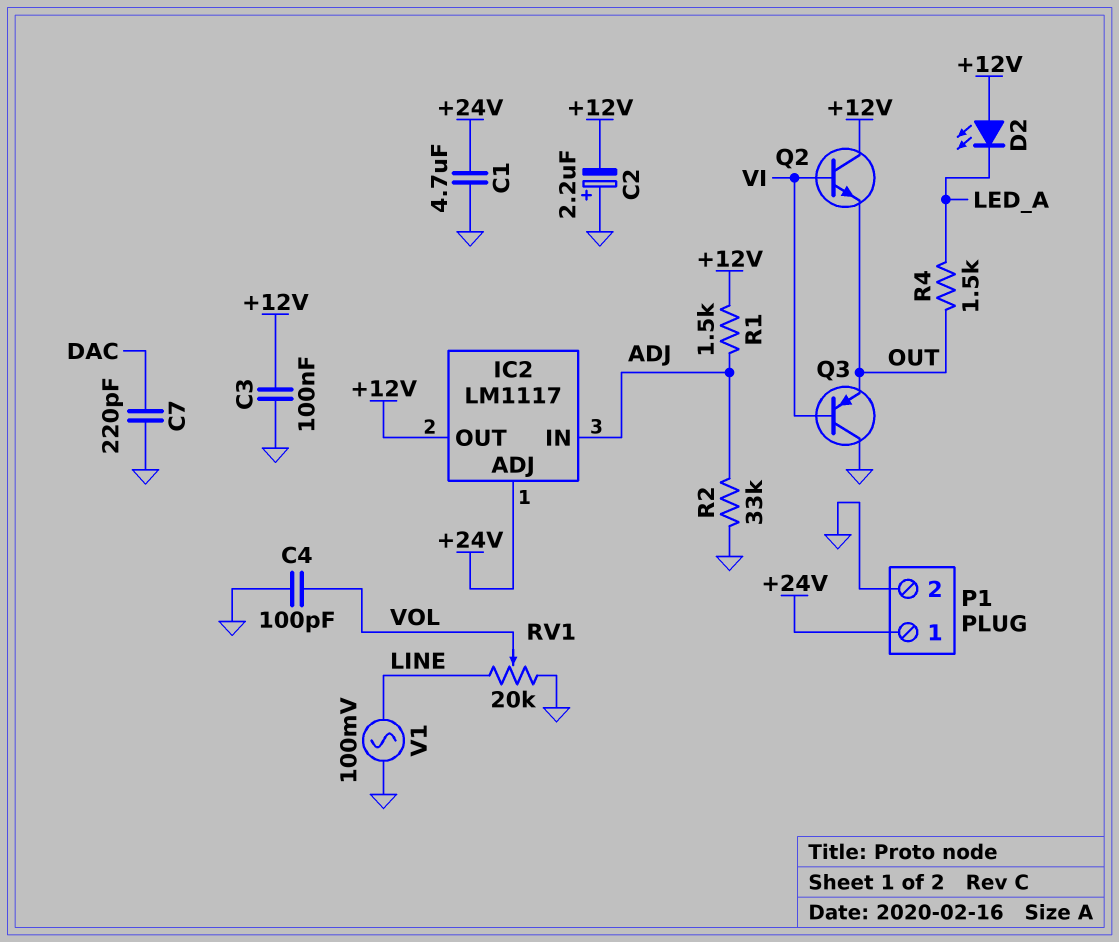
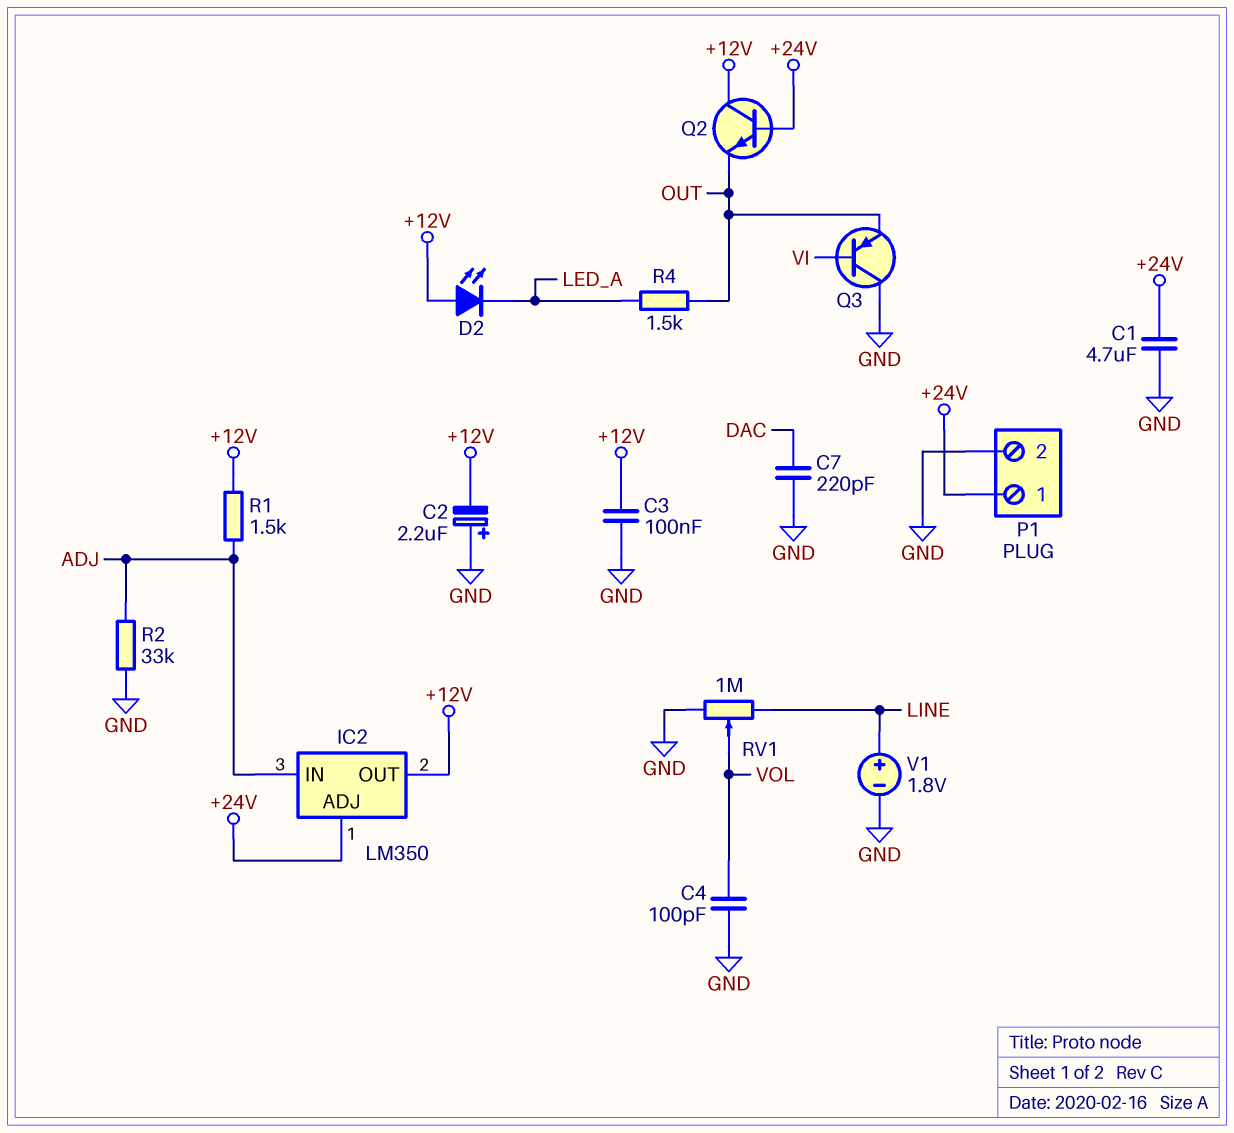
IC2: LM1117 -> LM350
Q2: NPN (B VI, C +12V, E OUT) -> NPN (B +24V, C +12V, E OUT)
RV1: 20k (GND, LINE, wiper VOL) -> 1M (GND, LINE, wiper VOL)
V1: AC 100mV (GND, LINE) -> 1.8V (plus LINE, minus GND)

